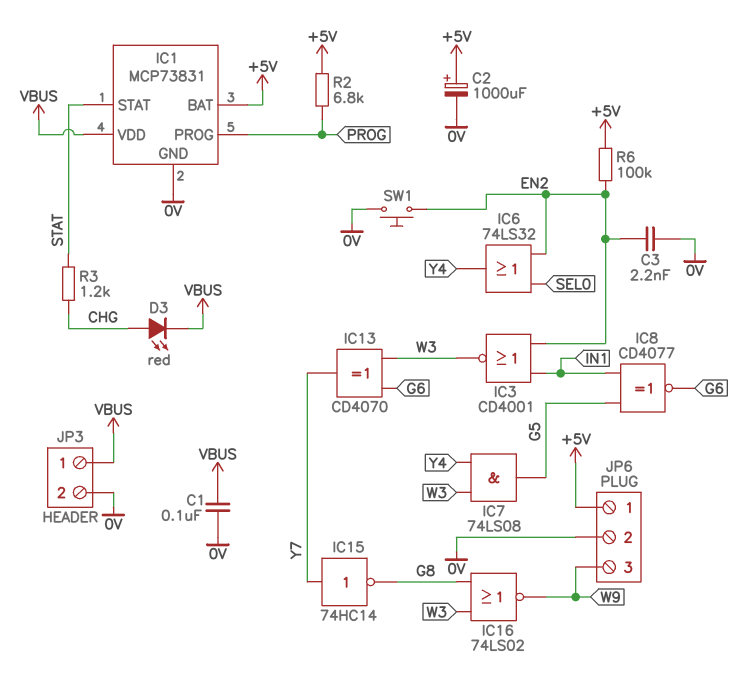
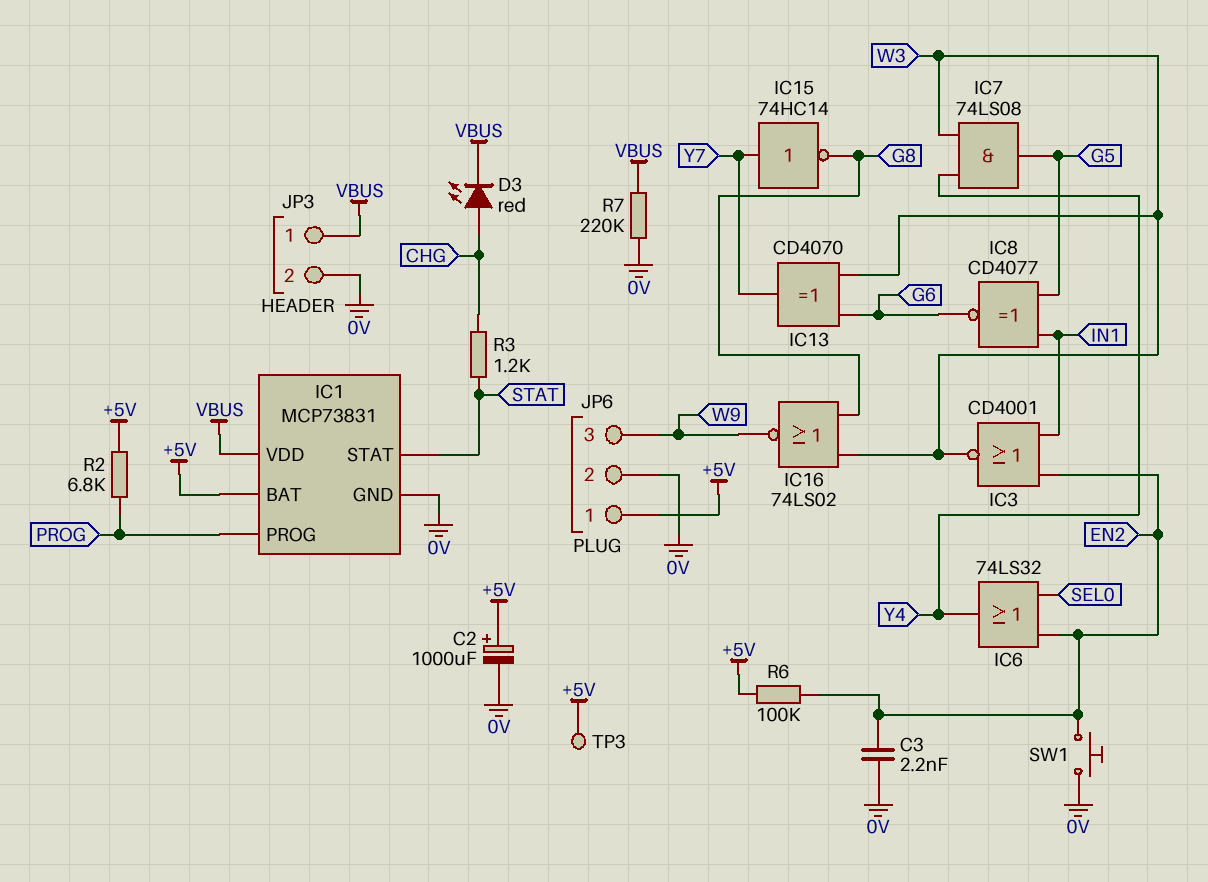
C1: 100nF (0V, VBUS) -> none
R7: none -> 220k (0V, VBUS)
TP3: none -> test point (+5V)

